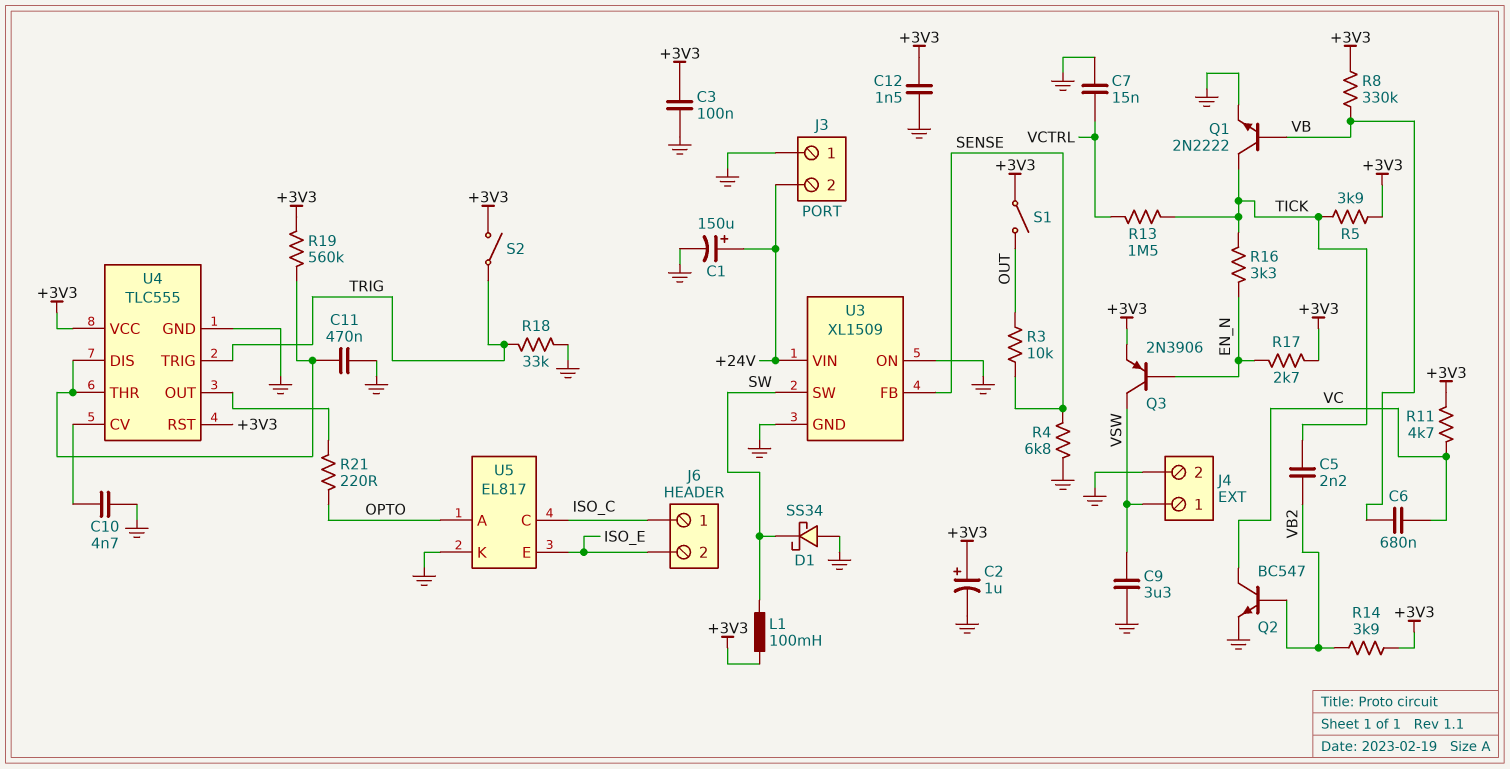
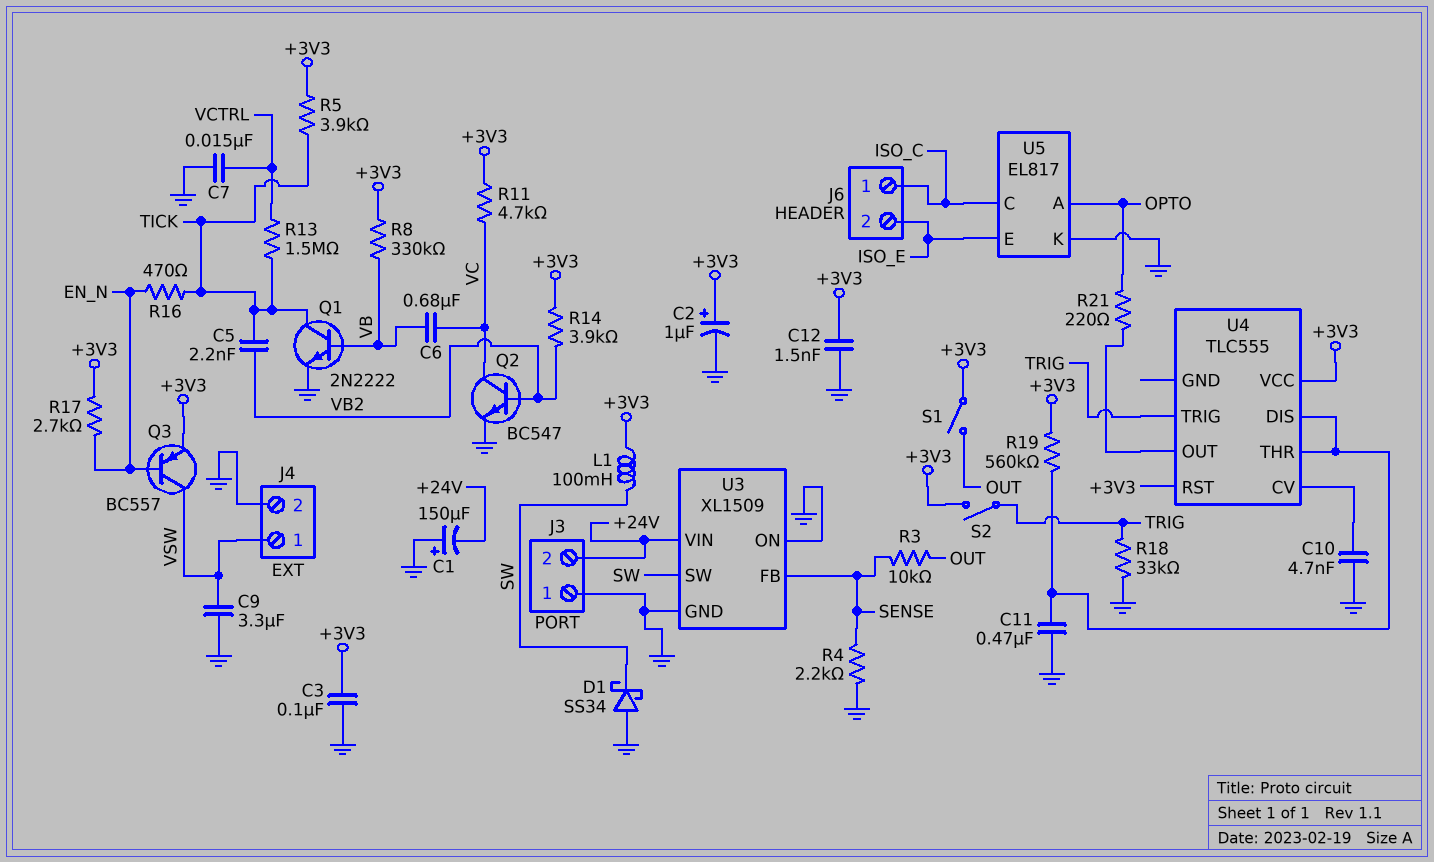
C1: 150uF (plus +24V, minus GND) -> 150uF (plus GND, minus +24V)
Q3: PNP 2N3906 (B EN_N, C VSW, E +3V3) -> PNP BC557 (B EN_N, C VSW, E +3V3)
R4: 6.8k (GND, SENSE) -> 2.2k (GND, SENSE)
R16: 3.3k (EN_N, TICK) -> 470 (EN_N, TICK)
U4 pin GND: GND -> none

